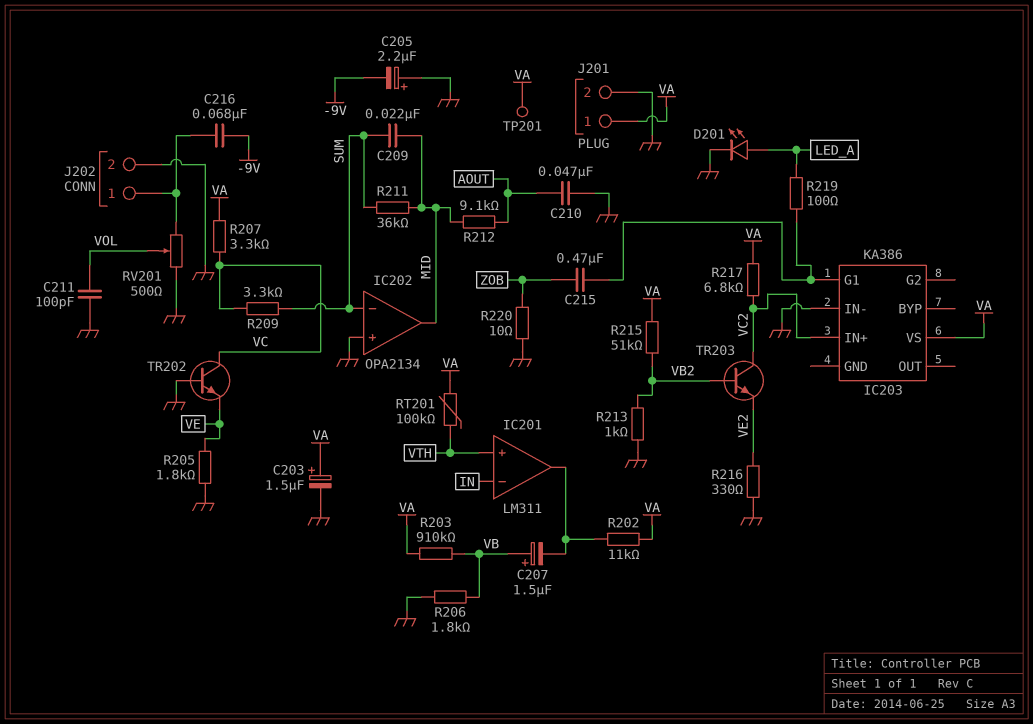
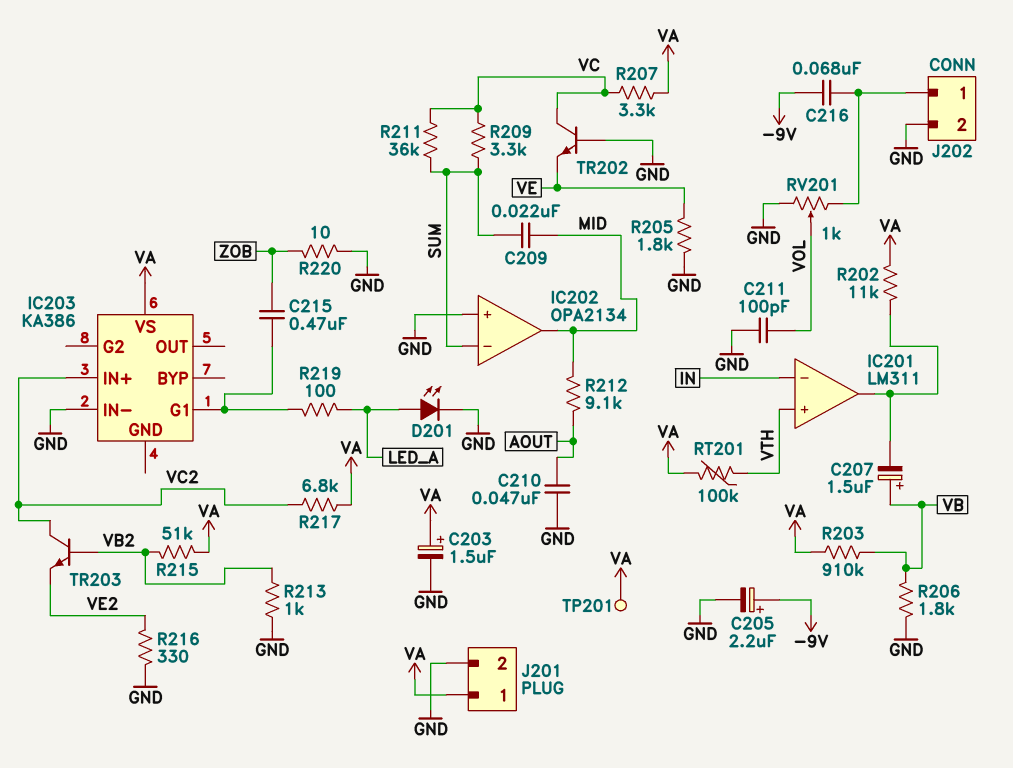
C205: 2.2uF (plus GND, minus -9V) -> 2.2uF (plus -9V, minus GND)
R211: 36k (MID, SUM) -> 36k (SUM, VC)
RV201: 500 (GND, J202/1, wiper VOL) -> 1k (GND, J202/1, wiper VOL)

